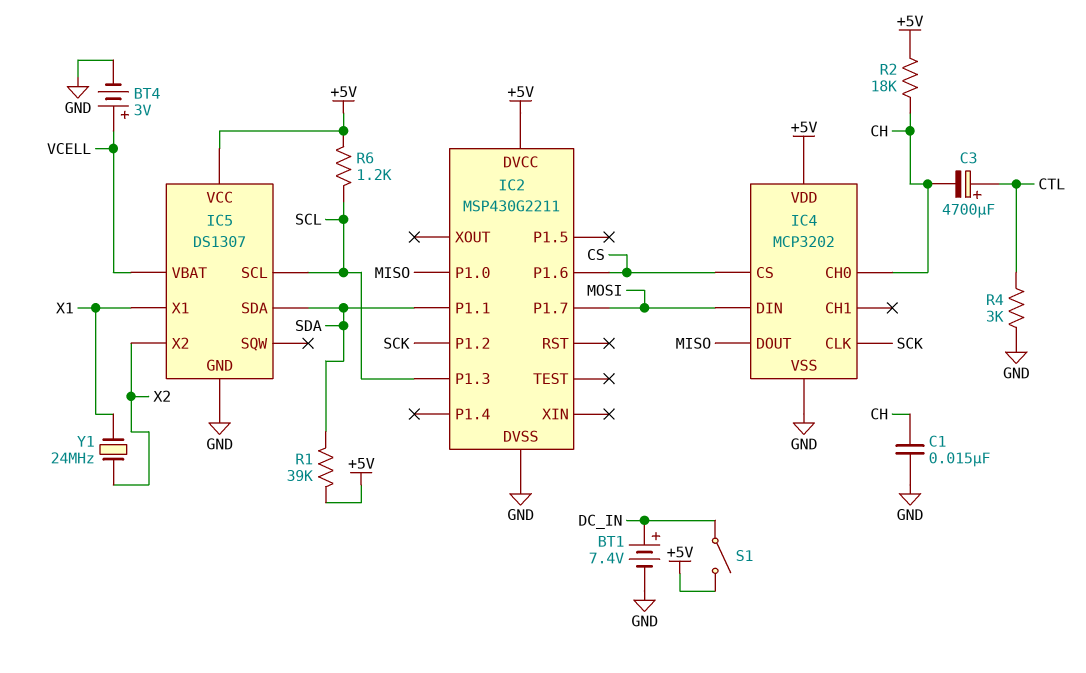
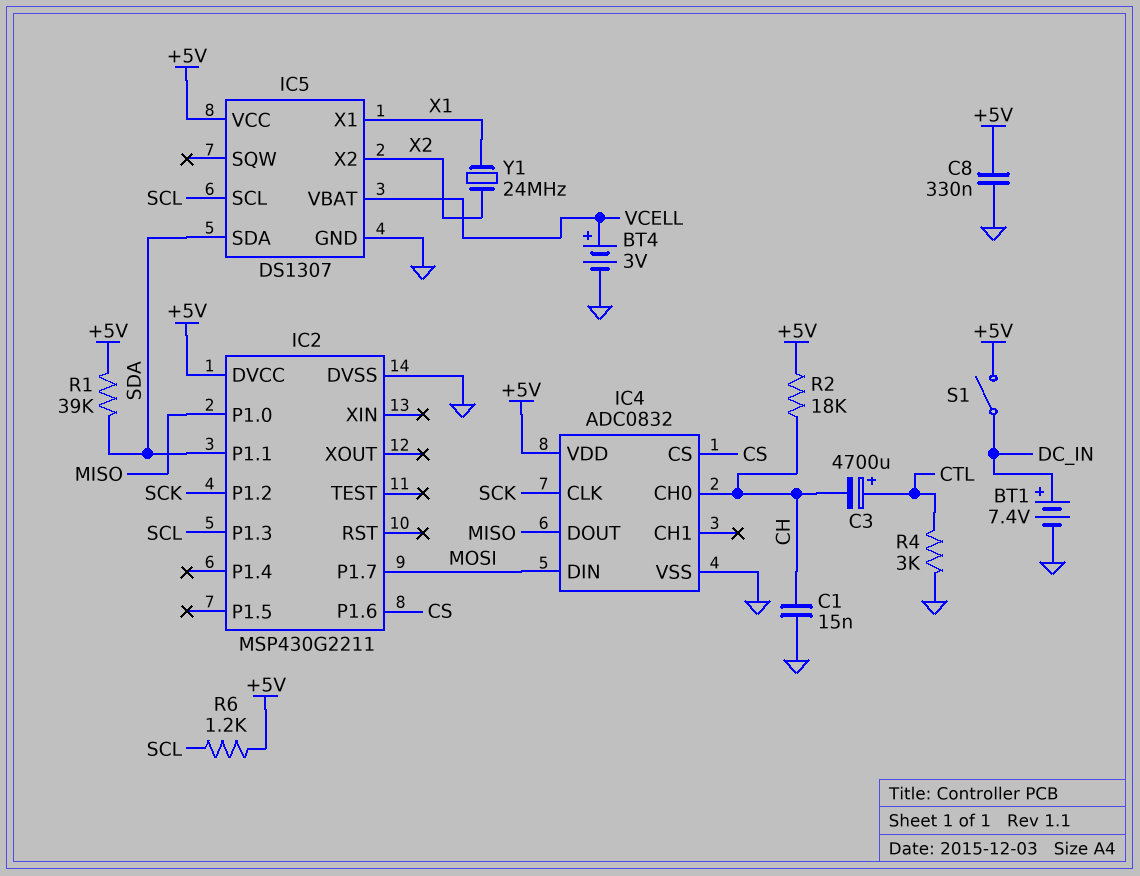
C8: none -> 330nF (+5V, GND)
IC4: MCP3202 -> ADC0832

